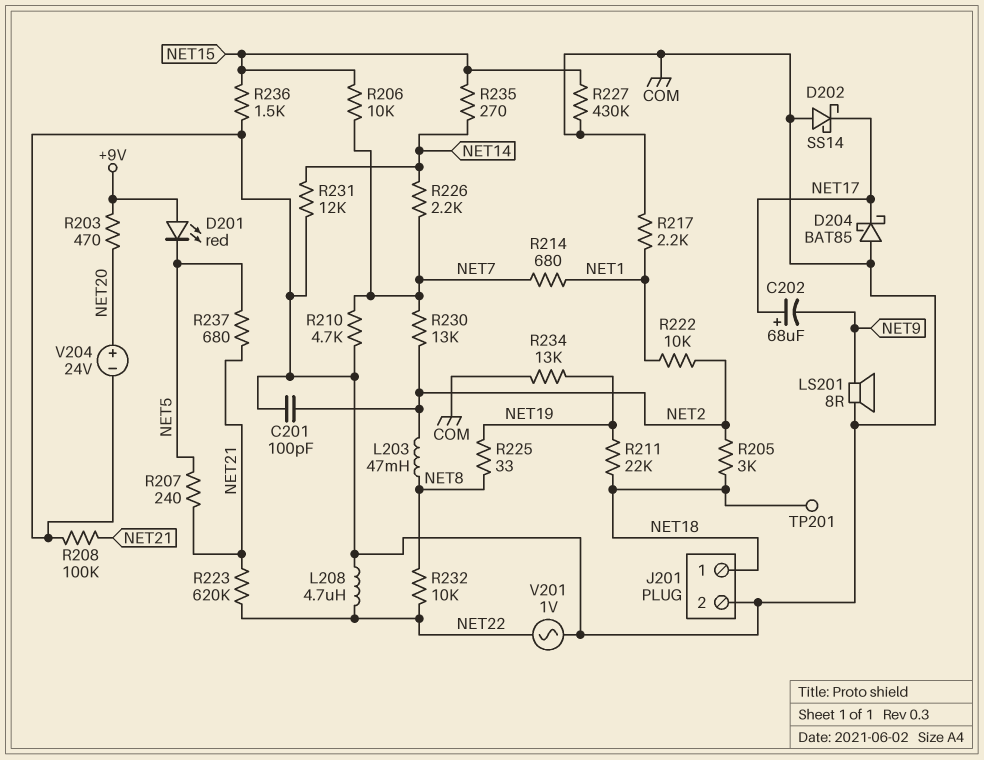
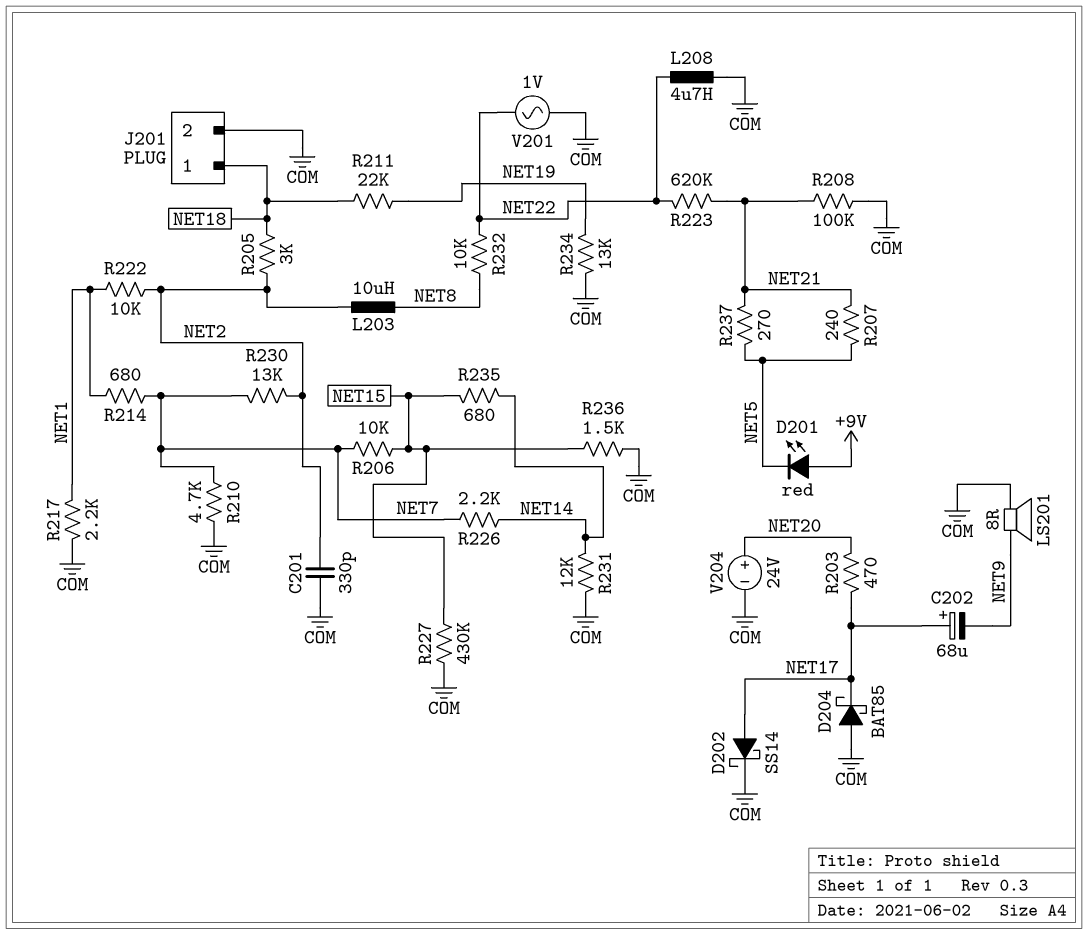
C201: 100pF (COM, NET2) -> 330pF (COM, NET2)
D202: schottky SS14 (A COM, K NET17) -> schottky SS14 (A NET17, K COM)
L203: 47mH (NET2, NET8) -> 10uH (NET2, NET8)
R203: 470 (+9V, NET20) -> 470 (NET17, NET20)
R225: 33 (NET8, NET19) -> none
R235: 270 (NET14, NET15) -> 680 (NET14, NET15)
R237: 680 (NET5, NET21) -> 270 (NET5, NET21)
TP201: test point (NET18) -> none

